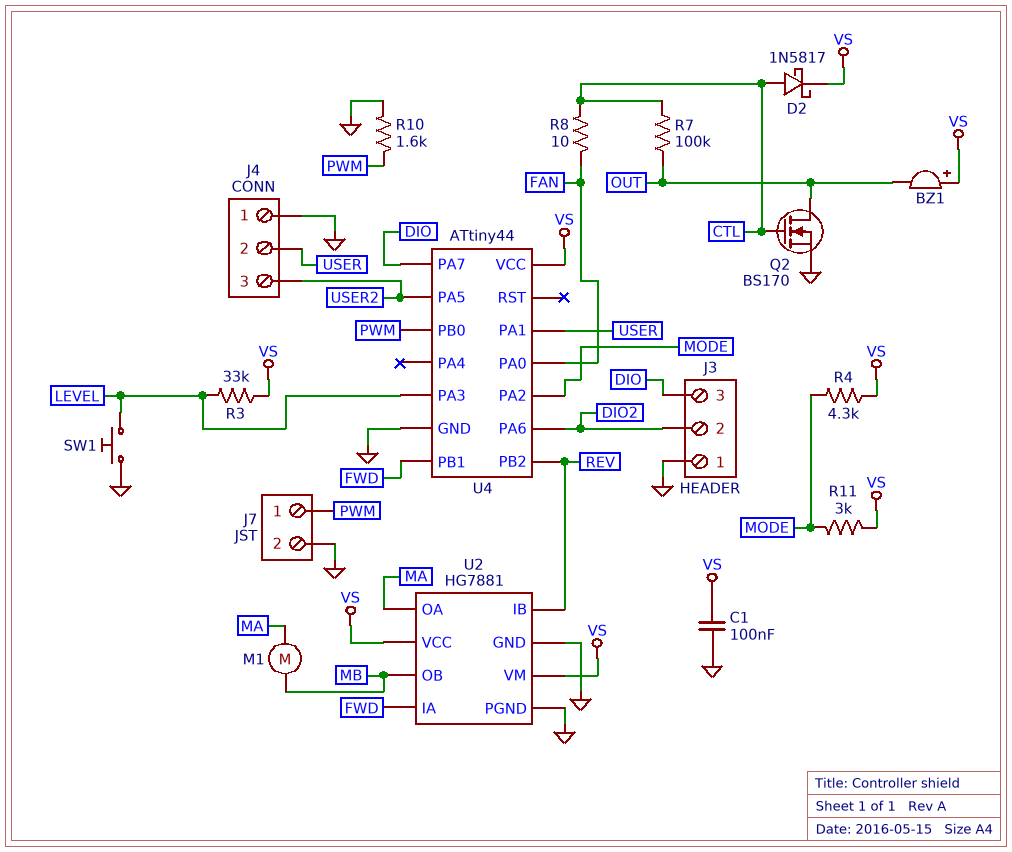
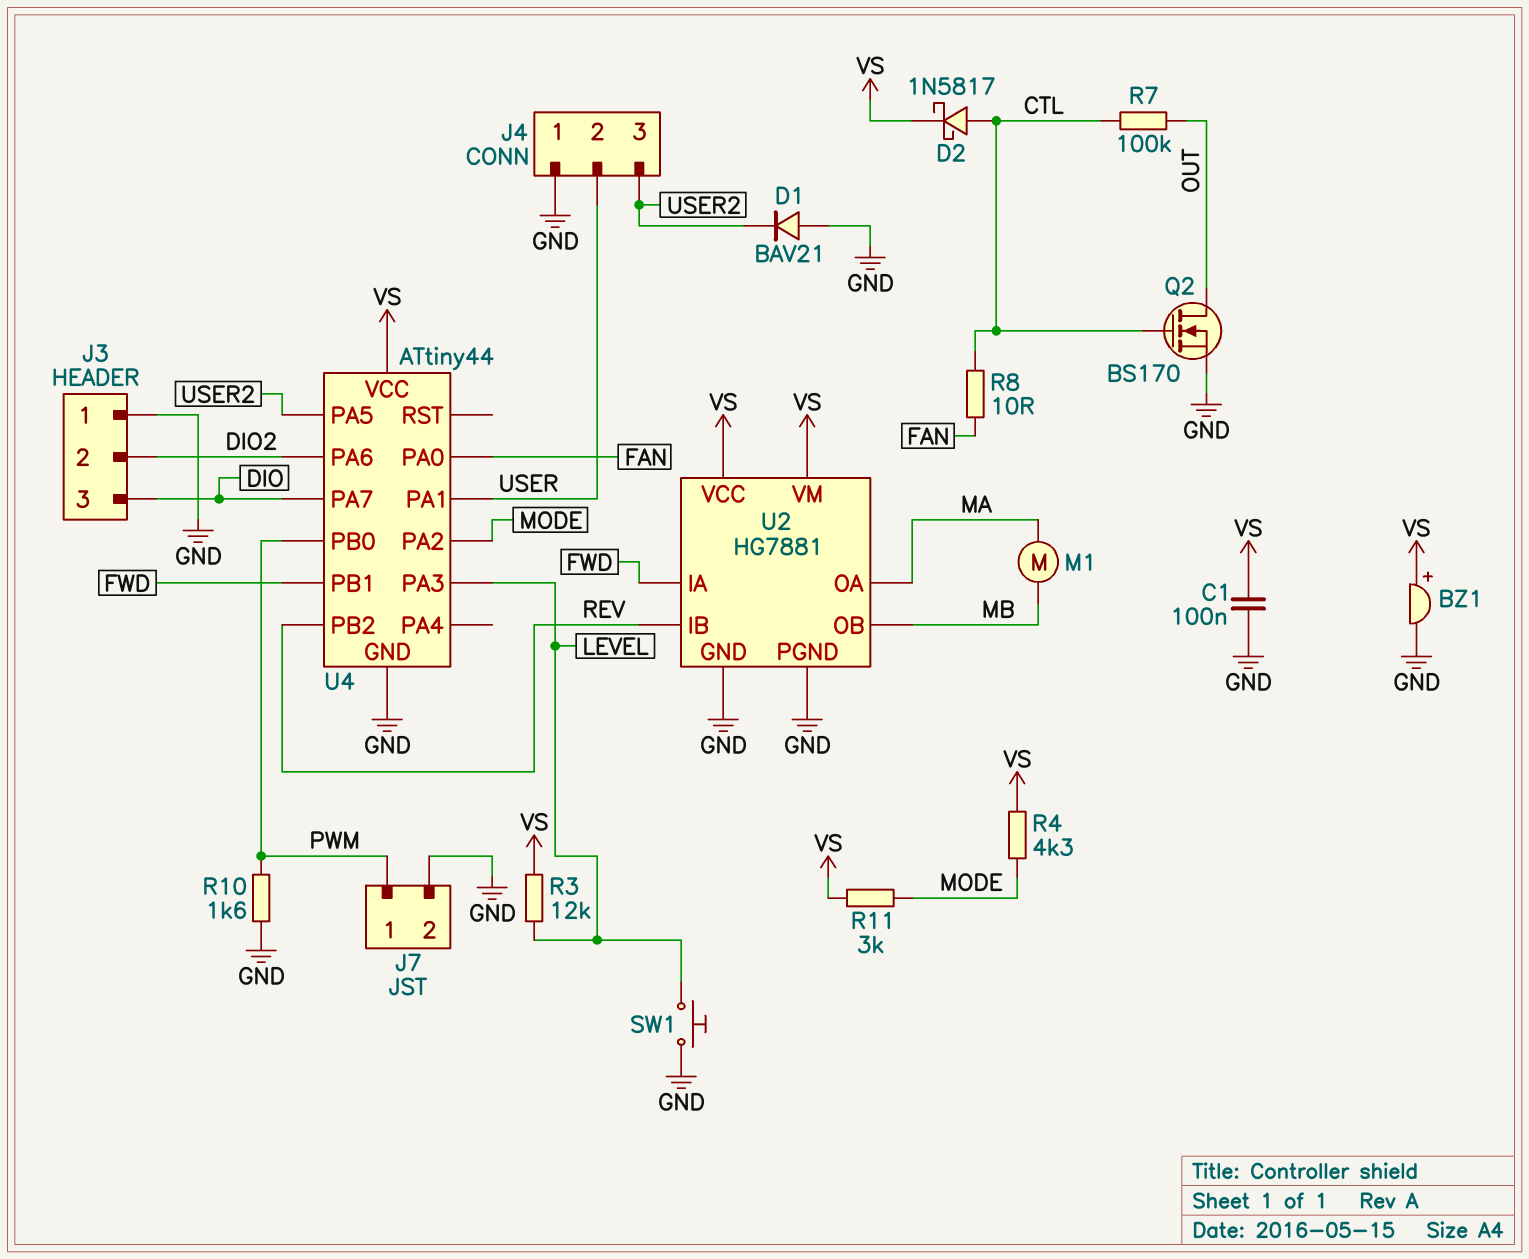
BZ1: buzzer (plus VS, minus OUT) -> buzzer (plus VS, minus GND)
D1: none -> diode BAV21 (A GND, K USER2)
R3: 33k (LEVEL, VS) -> 12k (LEVEL, VS)

